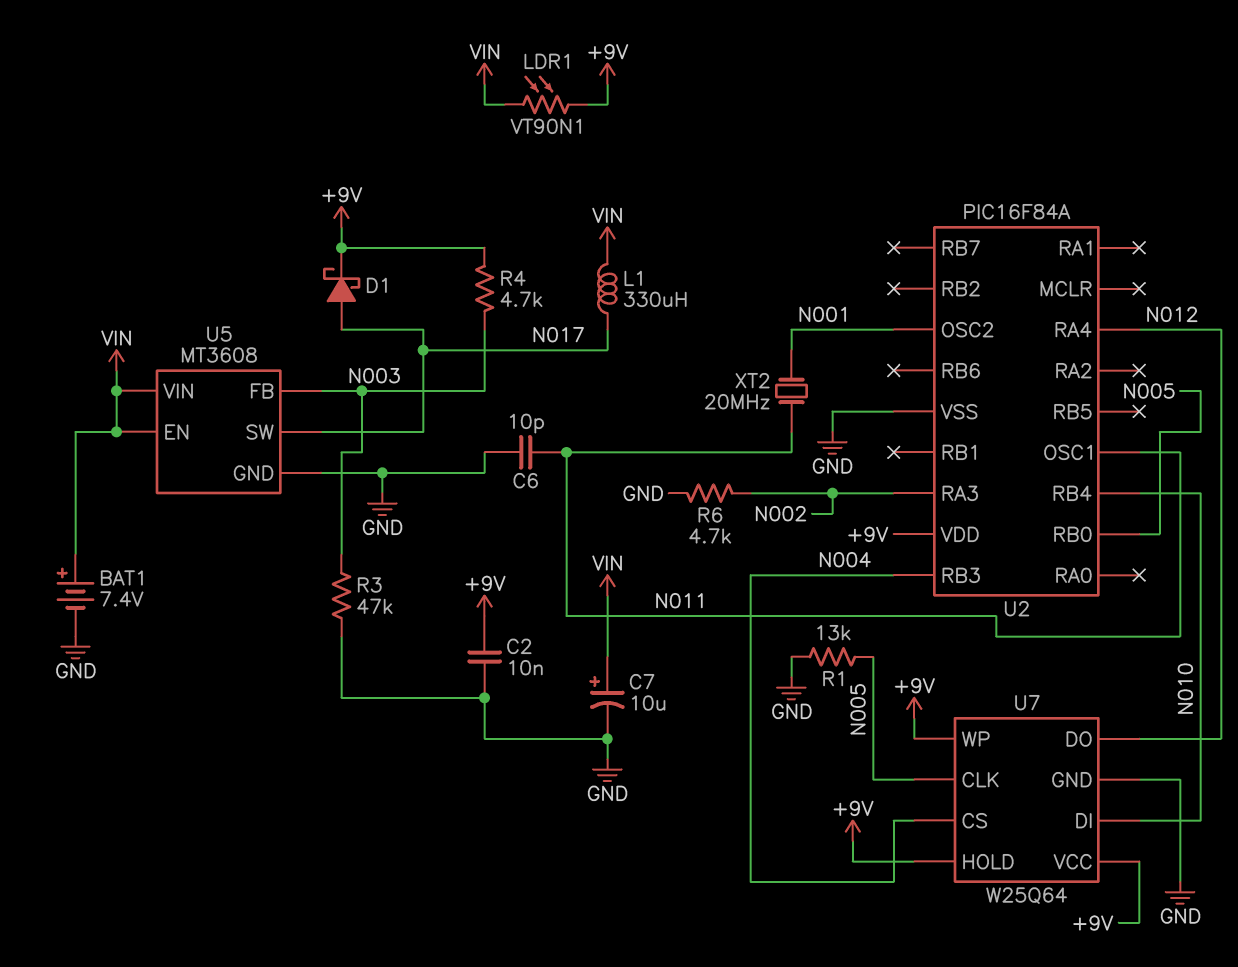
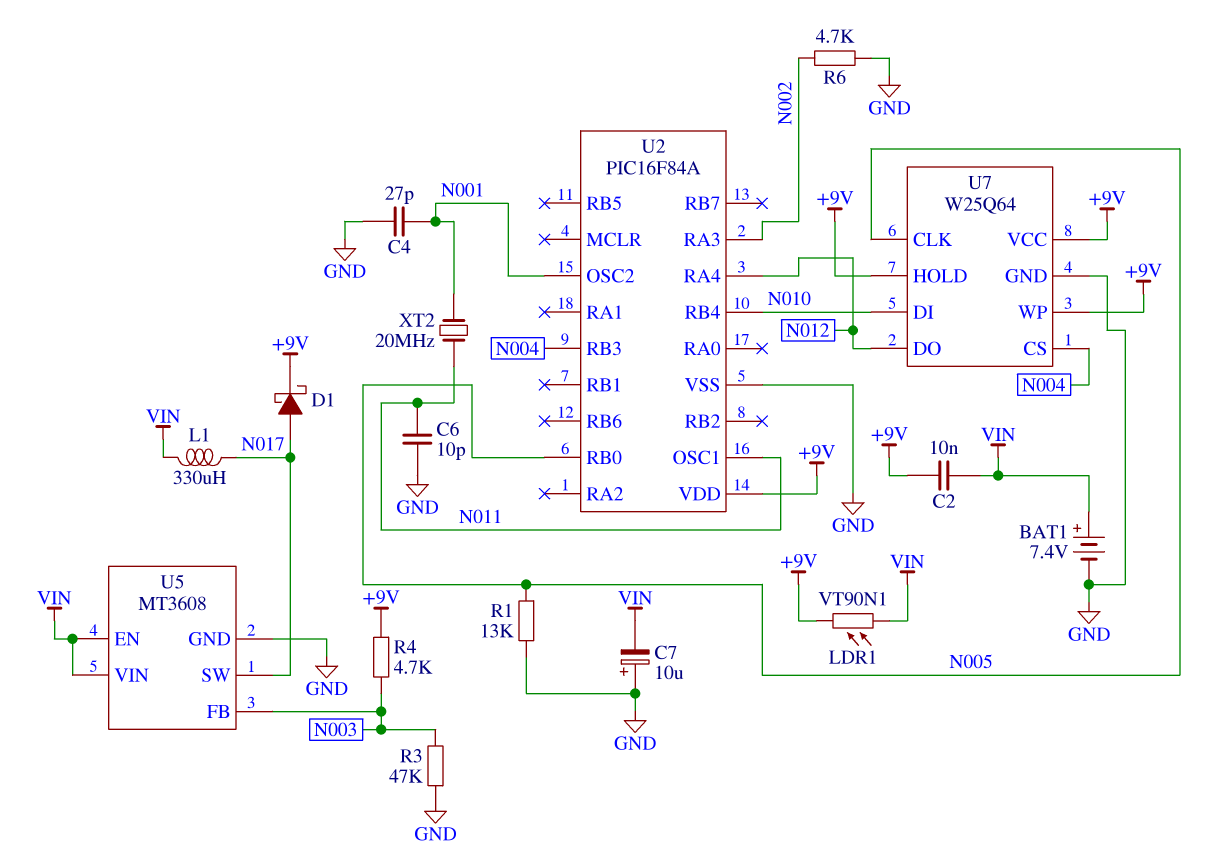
C2: 10nF (+9V, GND) -> 10nF (+9V, VIN)
C4: none -> 27pF (GND, N001)
C7: 10uF (plus VIN, minus GND) -> 10uF (plus GND, minus VIN)

